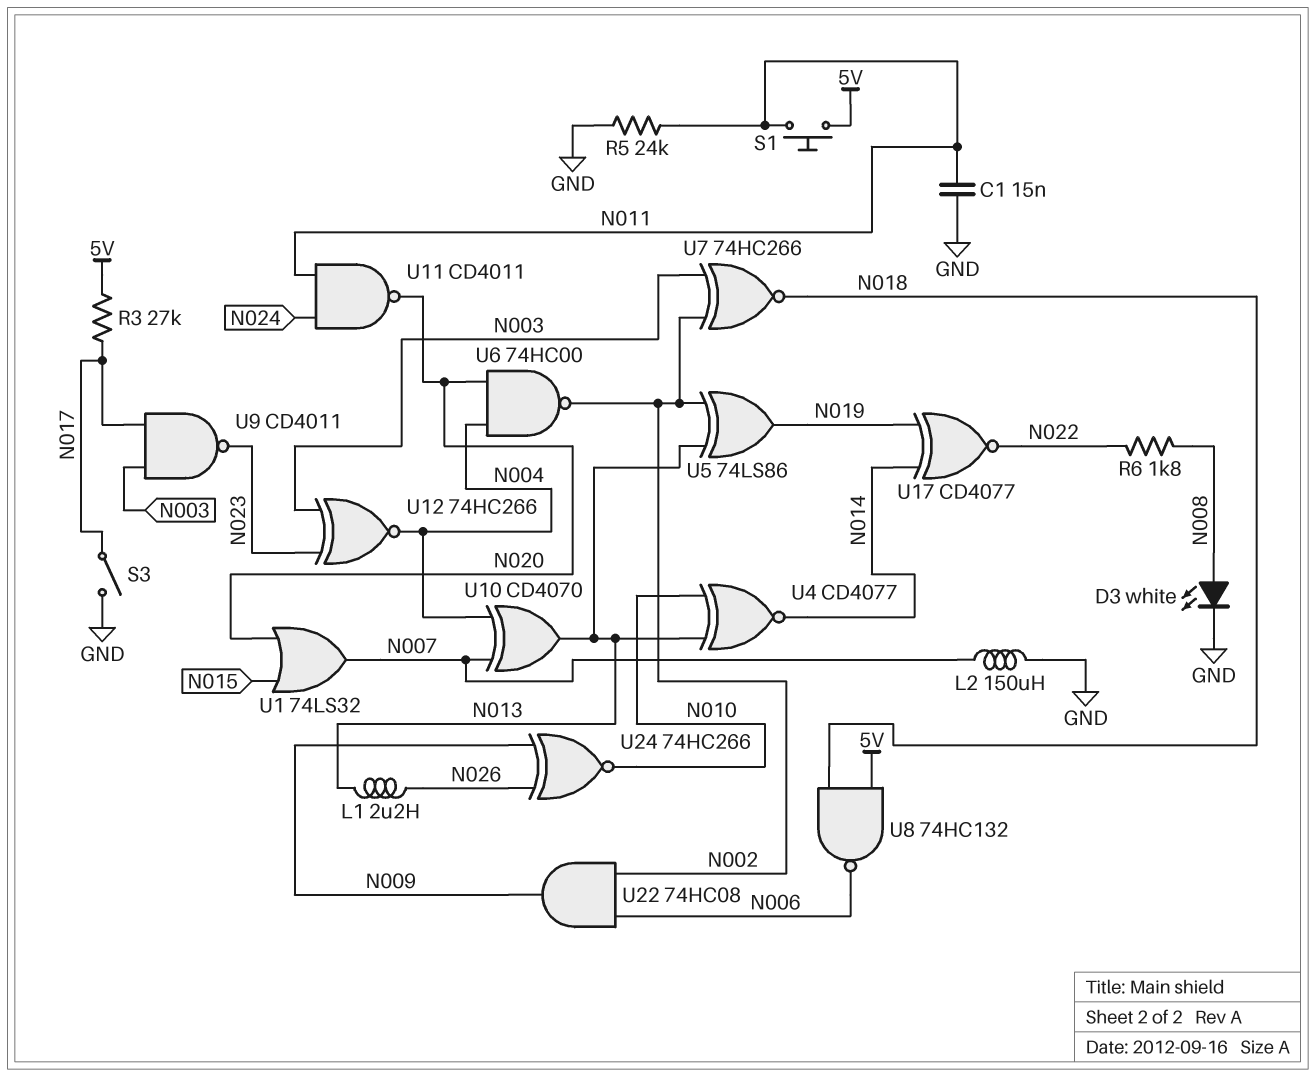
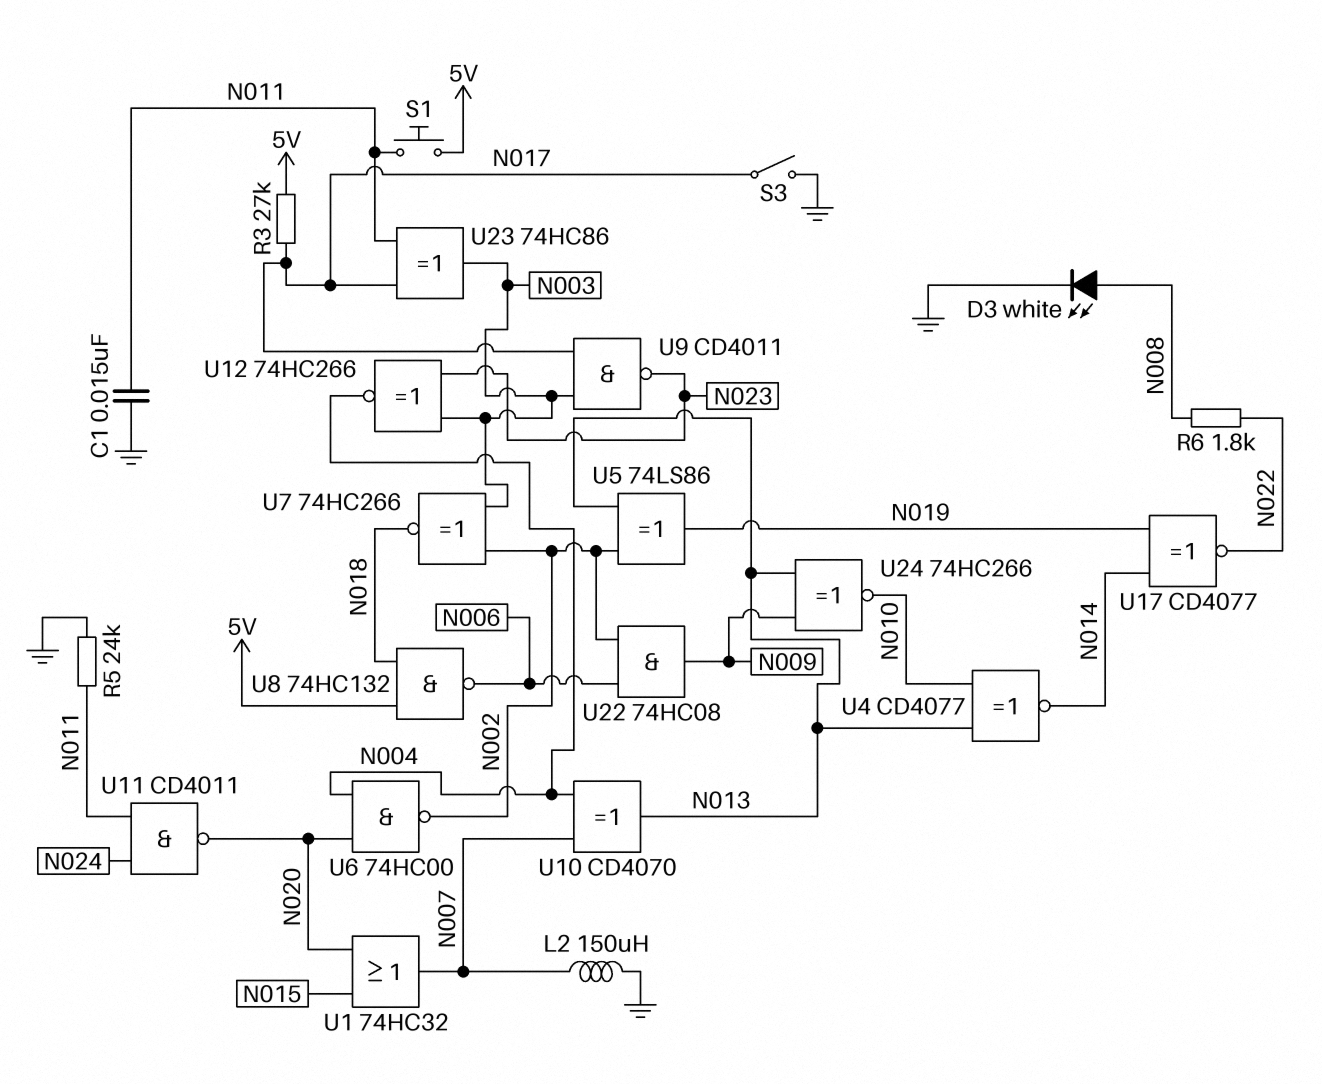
L1: 2.2uH (N013, N026) -> none
U1: OR 74LS32 (in N015, in N020, out N007) -> OR 74HC32 (in N015, in N020, out N007)
U23: none -> XOR 74HC86 (in N011, in N017, out N003)
U24: XNOR 74HC266 (in N009, in N026, out N010) -> XNOR 74HC266 (in N009, in N013, out N010)

